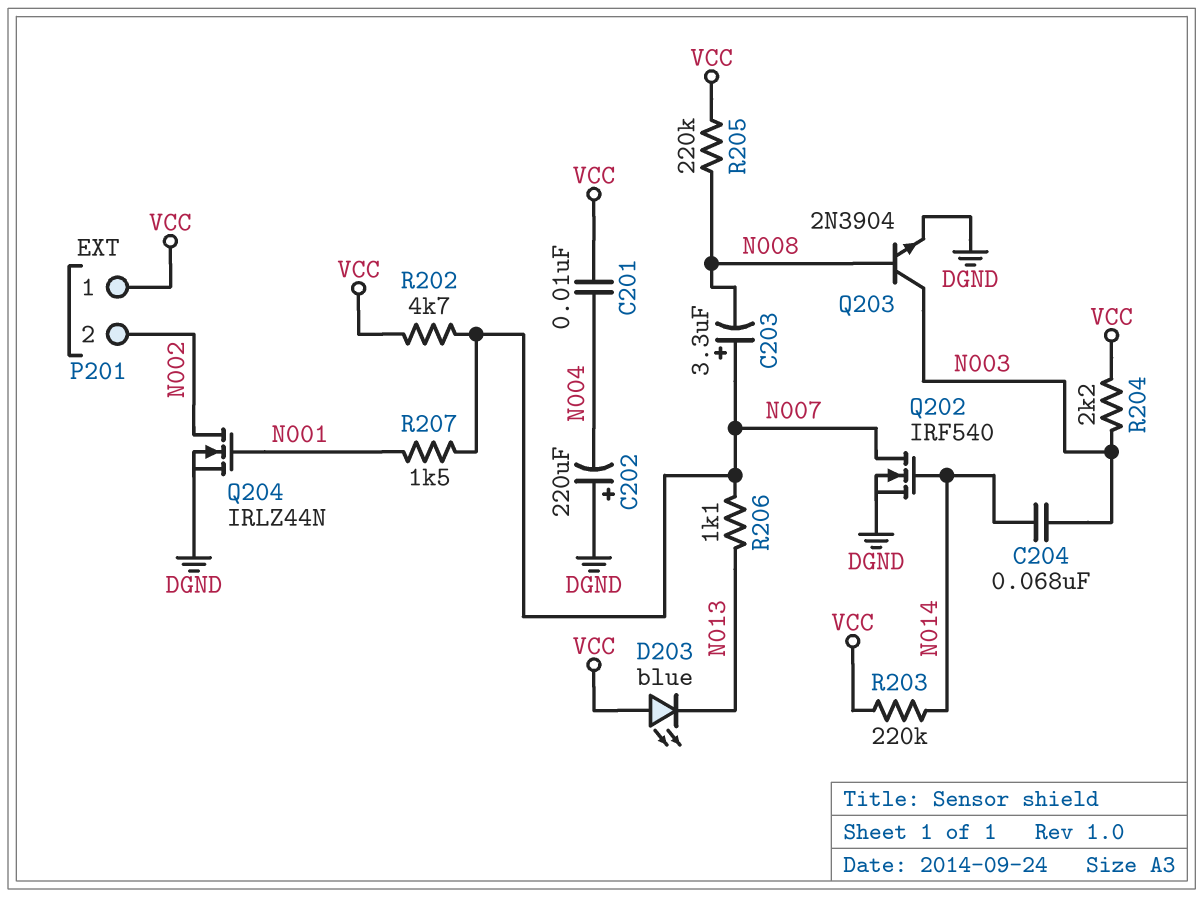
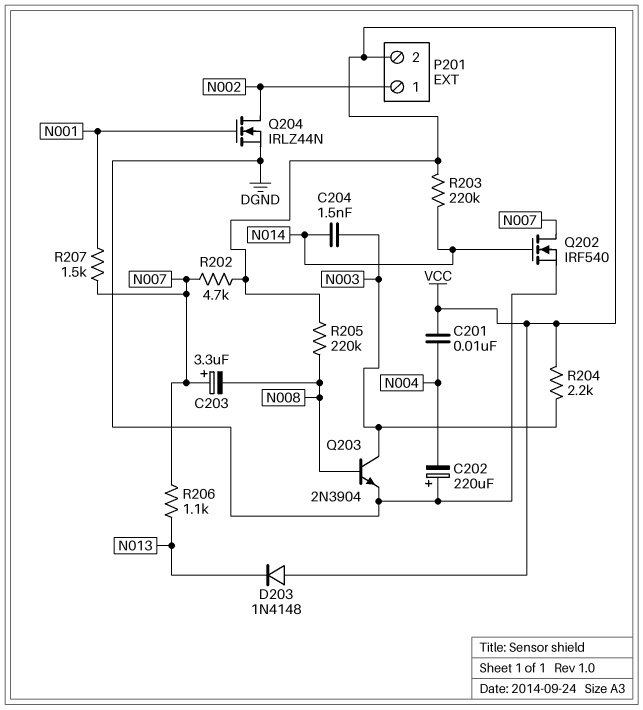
C204: 68nF (N003, N014) -> 1.5nF (N003, N014)
D203: LED blue (A VCC, K N013) -> diode 1N4148 (A VCC, K N013)
P201 pin 1: VCC -> N002
P201 pin 2: N002 -> VCC

